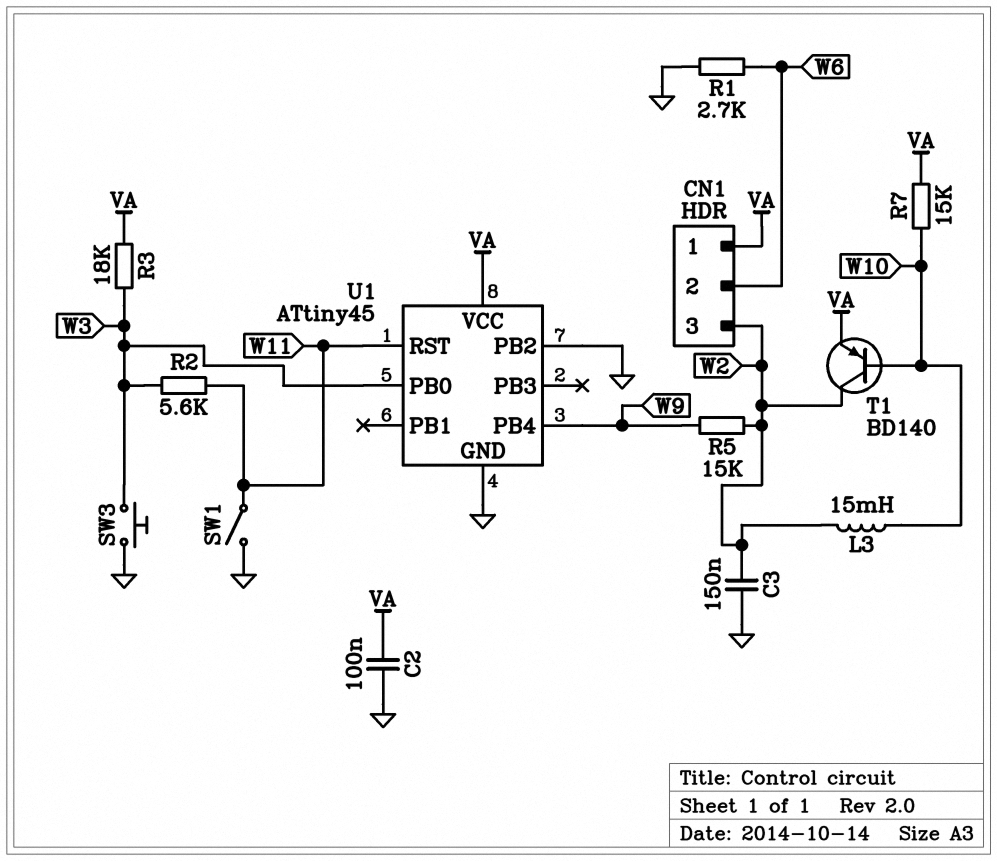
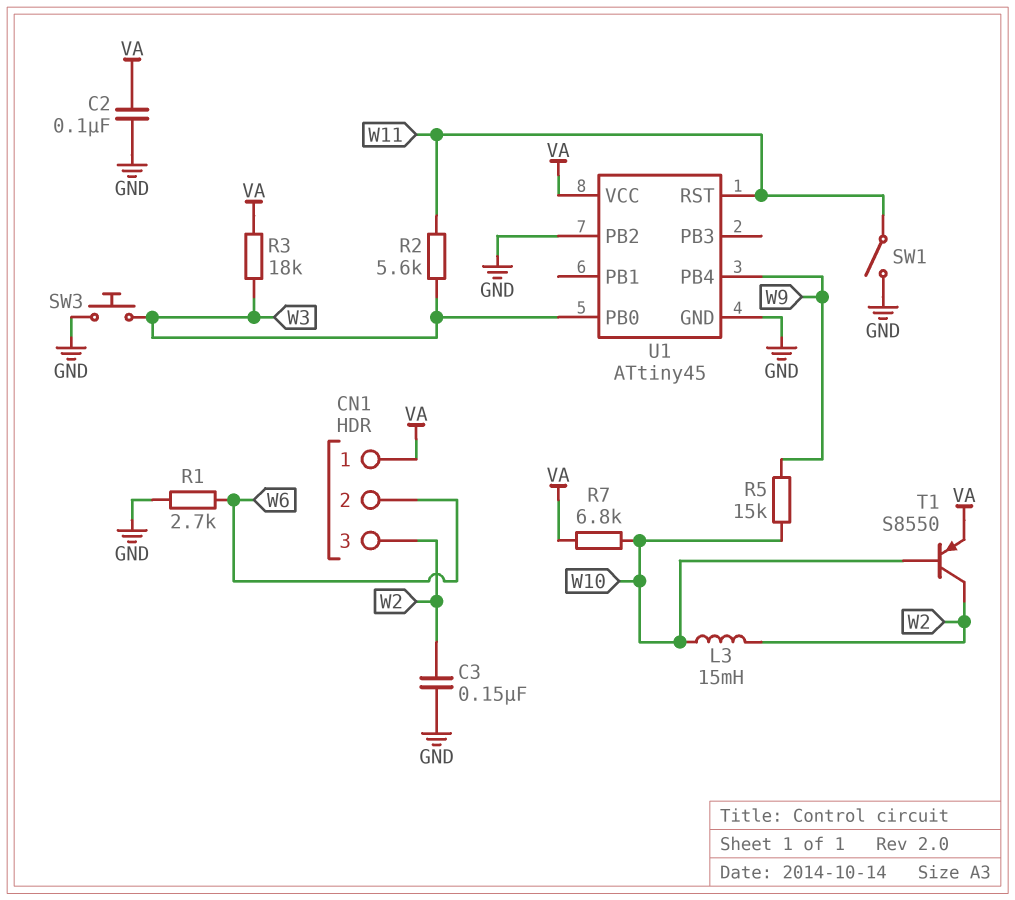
R5: 15k (W2, W9) -> 15k (W9, W10)
R7: 15k (VA, W10) -> 6.8k (VA, W10)
T1: PNP BD140 (B W10, C W2, E VA) -> PNP S8550 (B W10, C W2, E VA)

